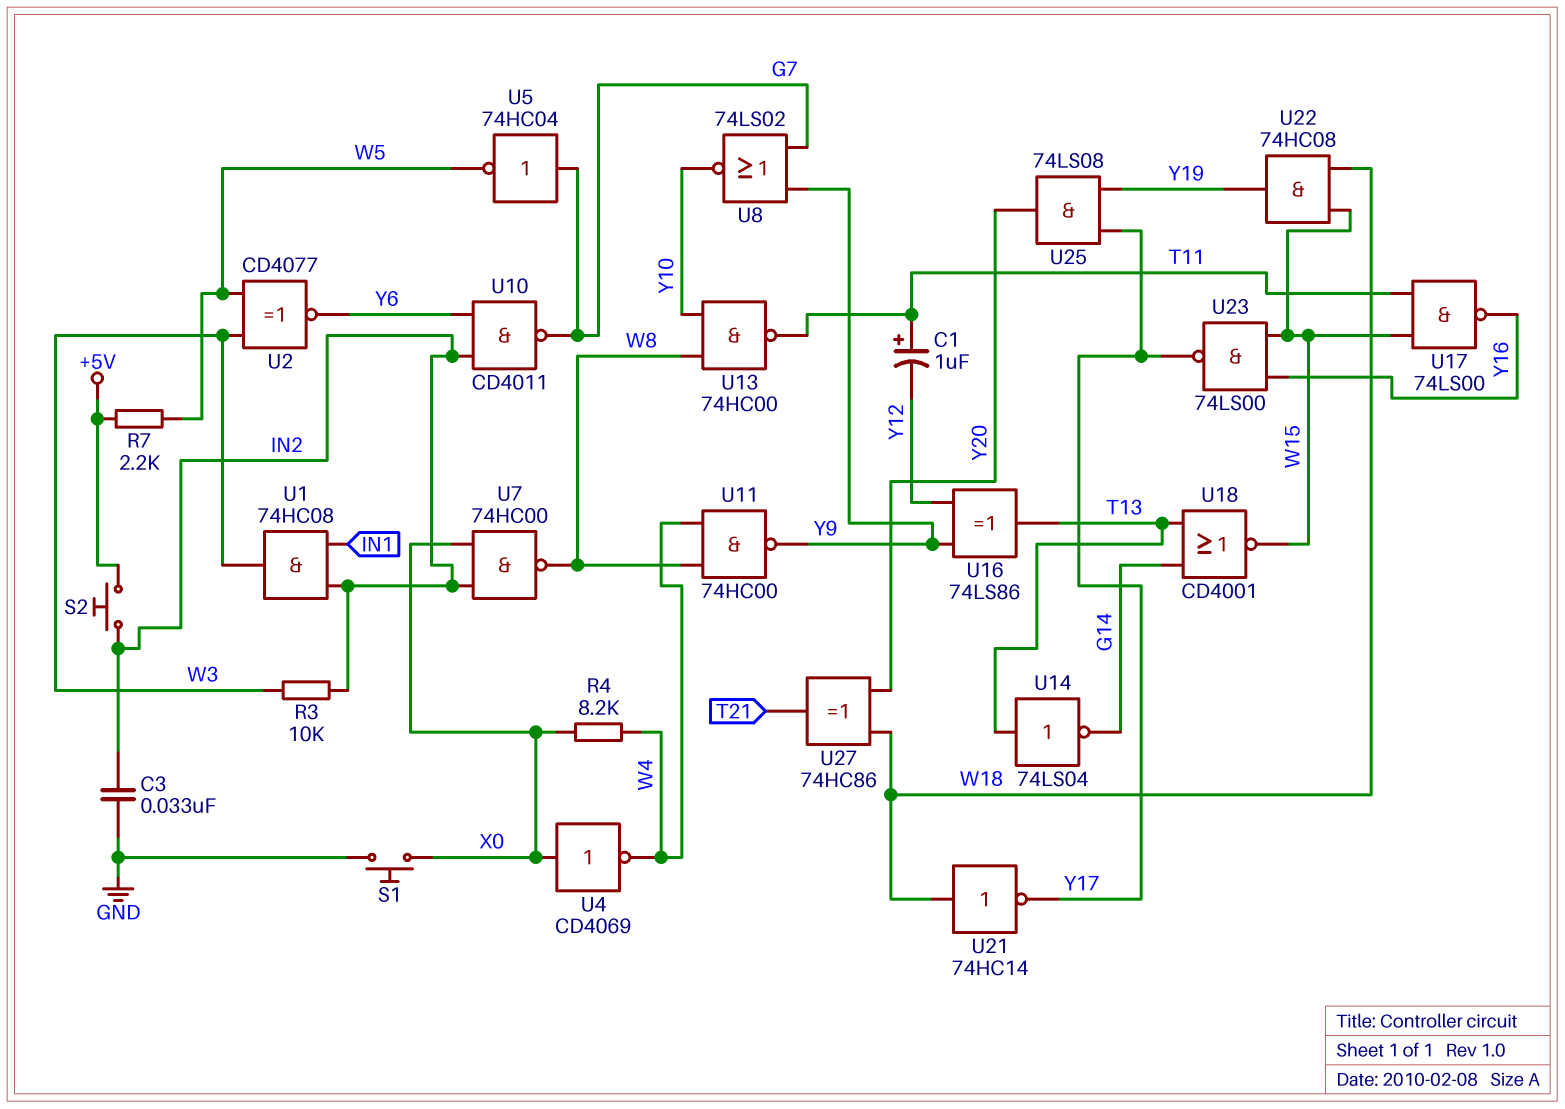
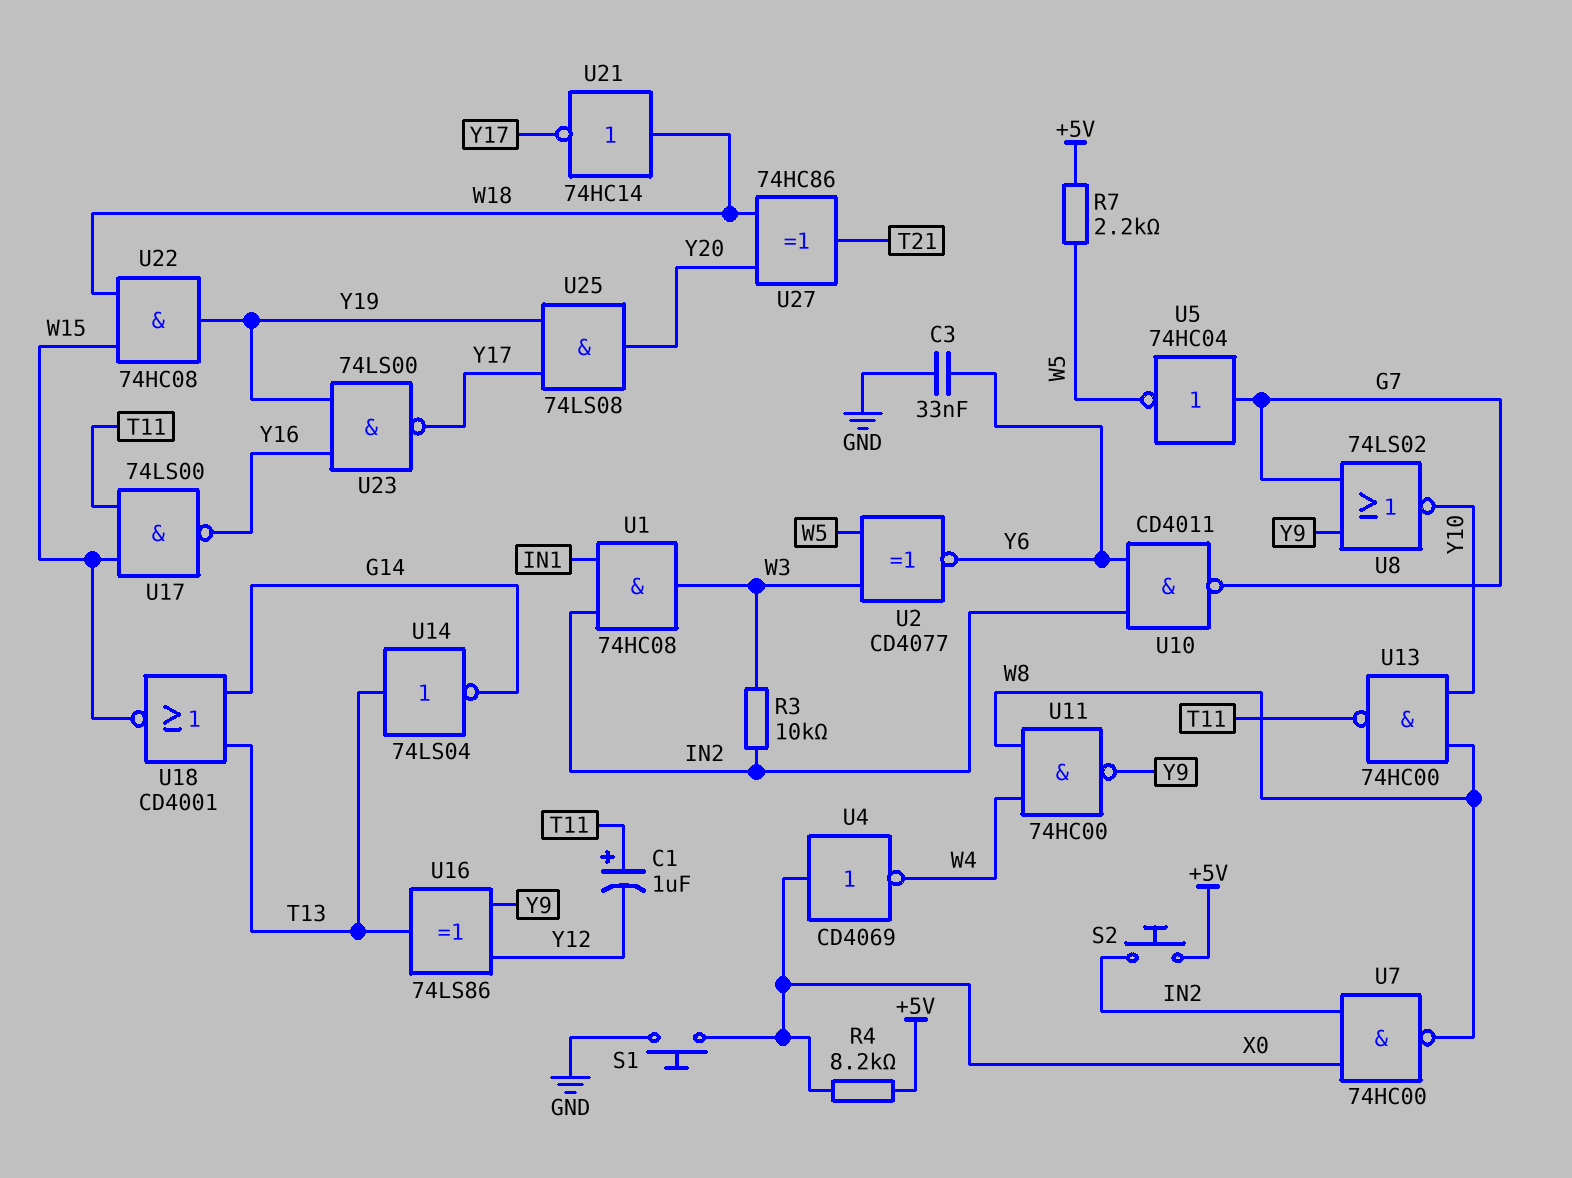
C3: 33nF (GND, IN2) -> 33nF (GND, Y6)
R4: 8.2k (W4, X0) -> 8.2k (+5V, X0)
U23: NAND 74LS00 (in W15, in Y16, out Y17) -> NAND 74LS00 (in Y16, in Y19, out Y17)

